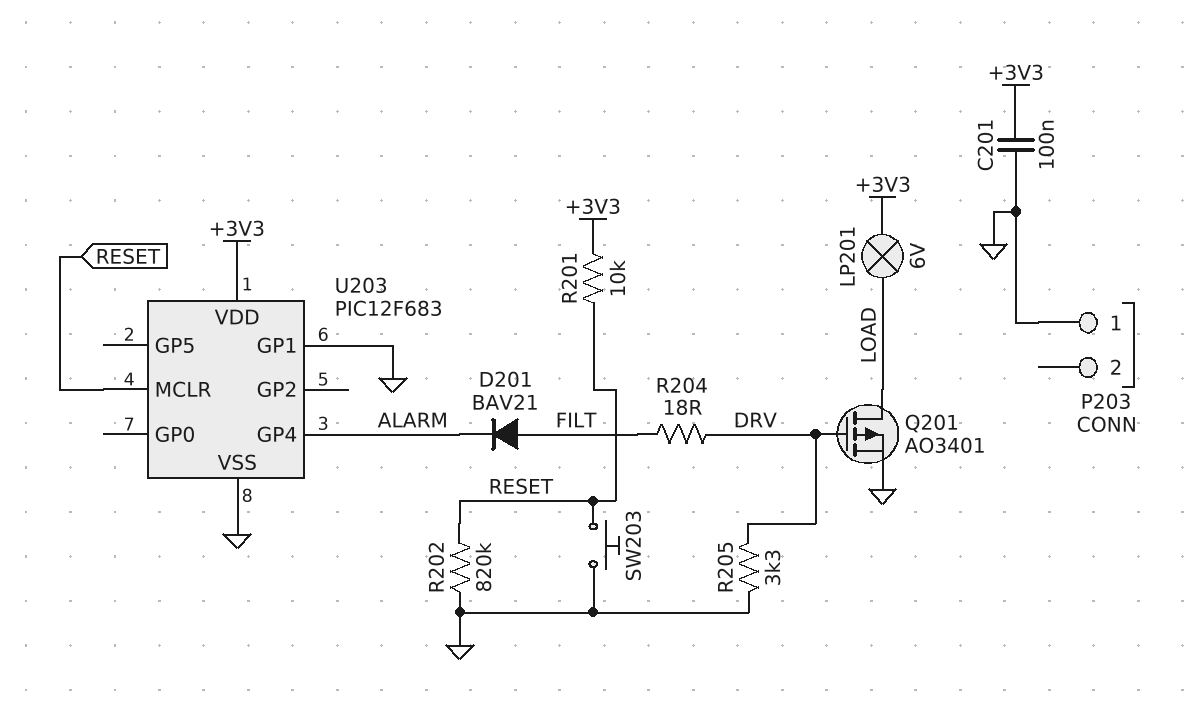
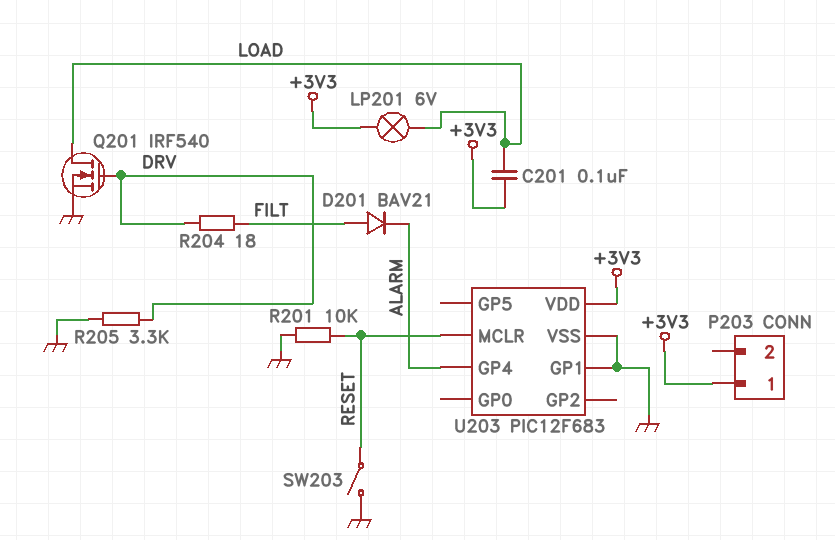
C201: 100nF (+3V3, GND) -> 100nF (+3V3, LOAD)
P203 pin 1: GND -> +3V3
Q201: PMOS AO3401 (G DRV, D LOAD, S GND) -> NMOS IRF540 (G DRV, D LOAD, S GND)
R201: 10k (+3V3, RESET) -> 10k (GND, RESET)
R202: 820k (GND, RESET) -> none
SW203: button (GND, RESET) -> switch (GND, RESET)

